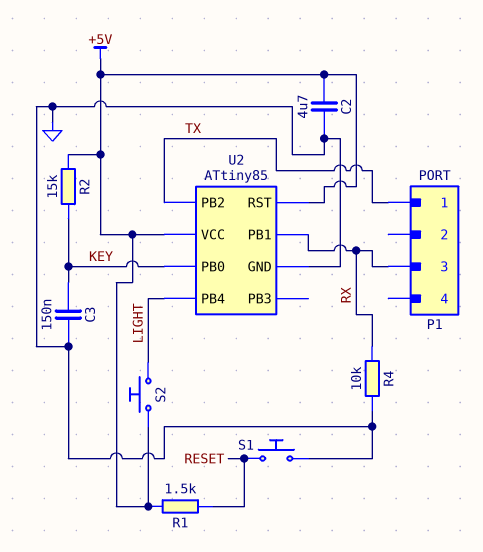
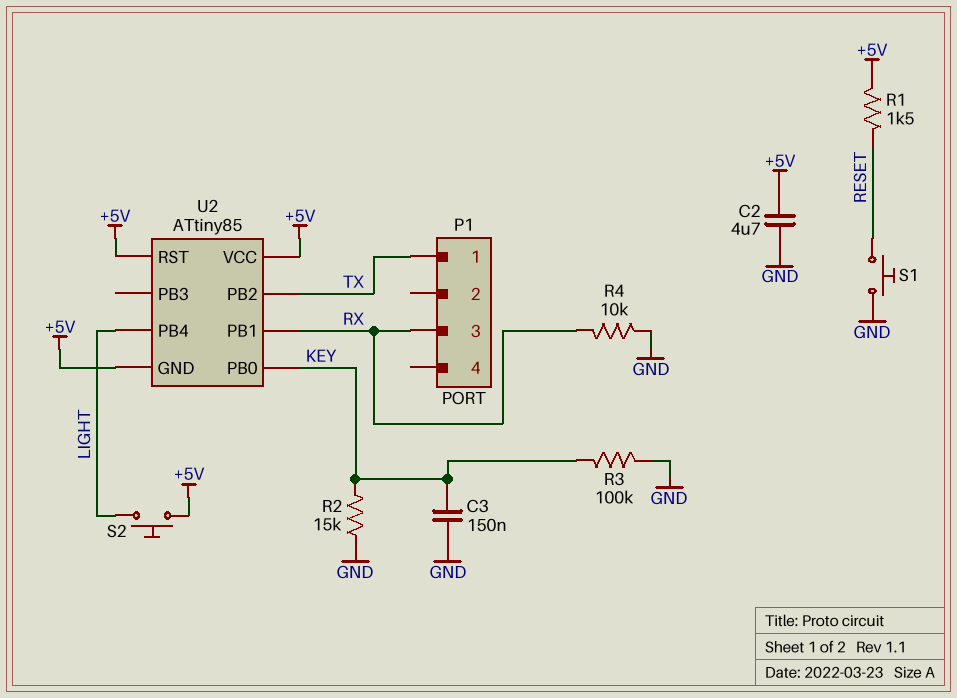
R2: 15k (+5V, KEY) -> 15k (GND, KEY)
R3: none -> 100k (GND, KEY)
U2 pin GND: GND -> +5V

